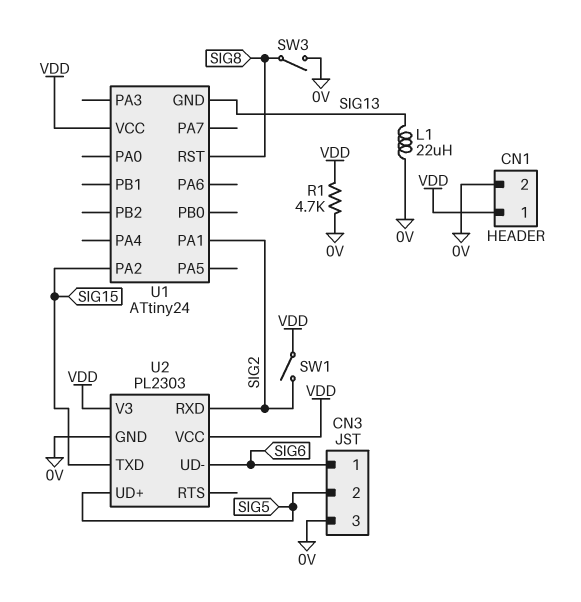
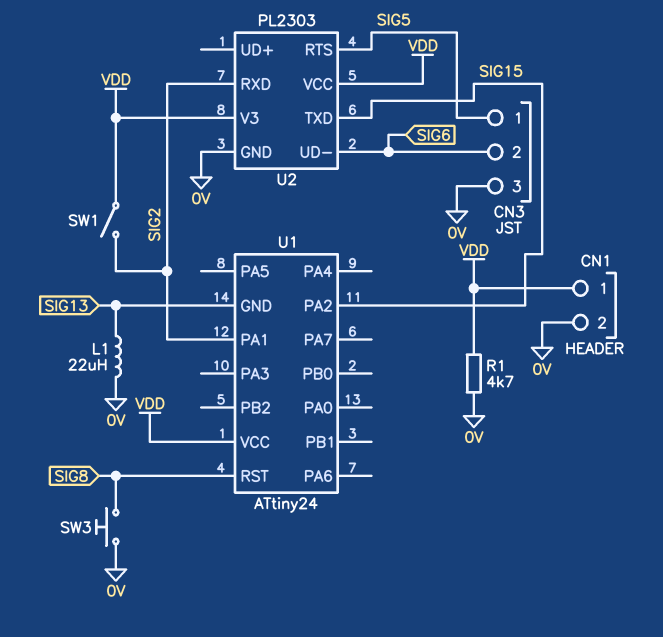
CN3 pin 1: SIG6 -> SIG5
CN3 pin 2: SIG5 -> SIG6
SW3: switch (0V, SIG8) -> button (0V, SIG8)
U2 pin RTS: none -> SIG5
U2 pin UD+: SIG5 -> none

